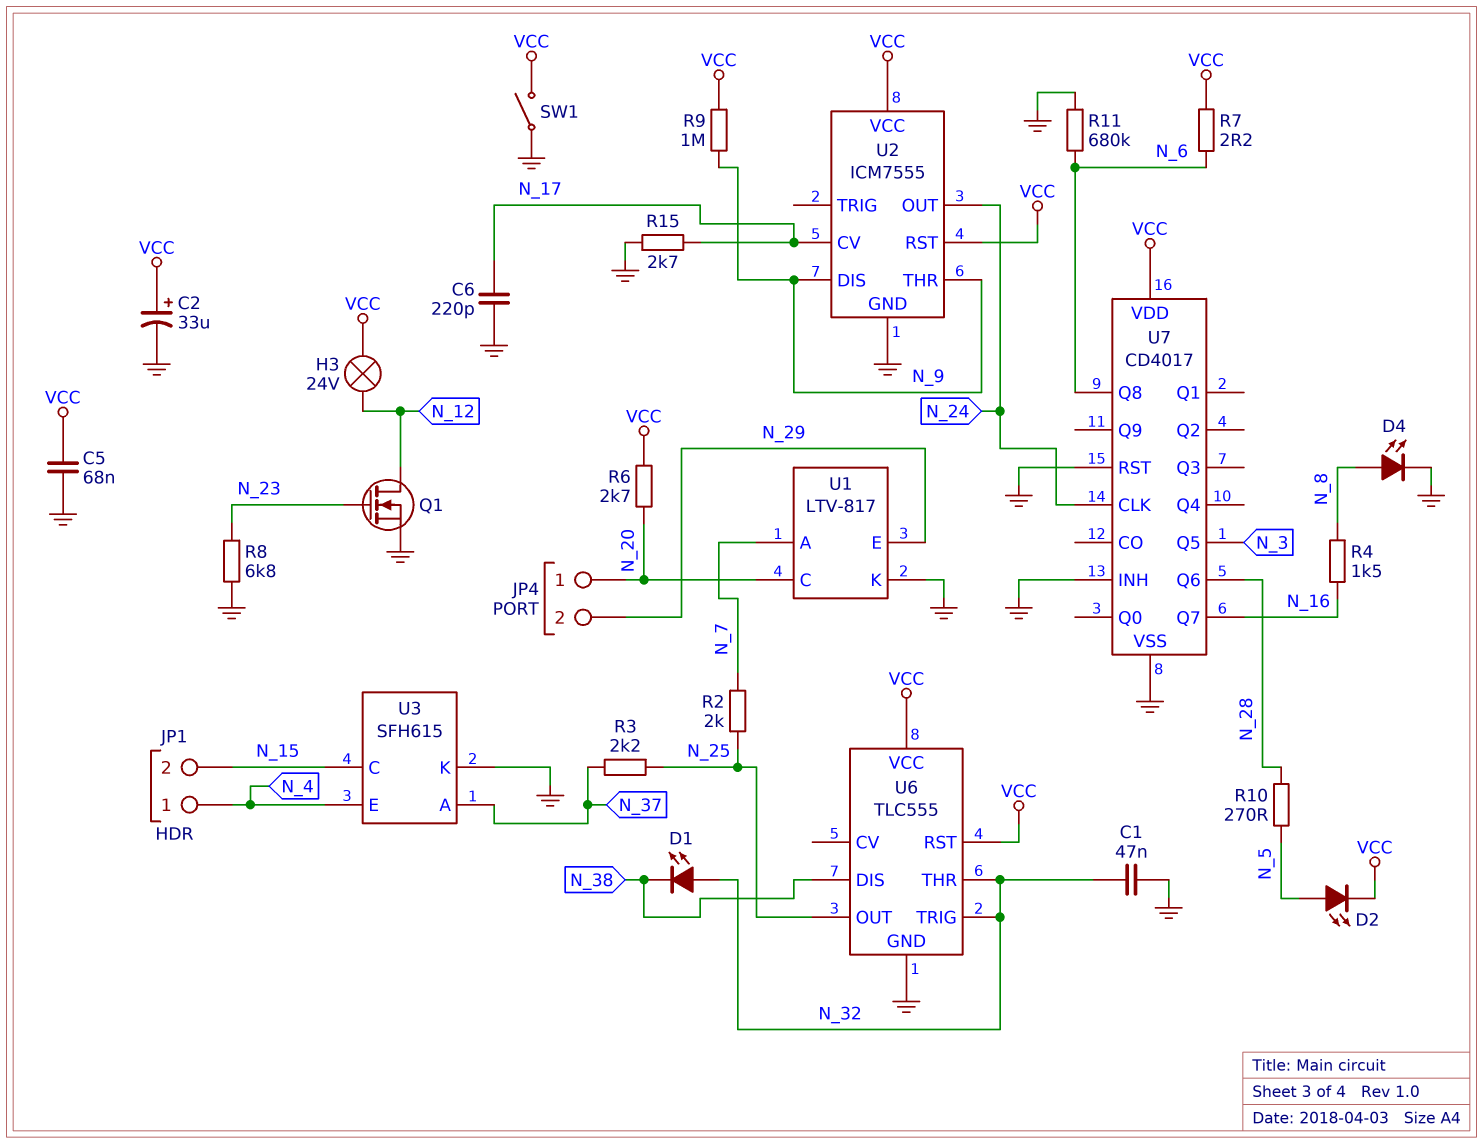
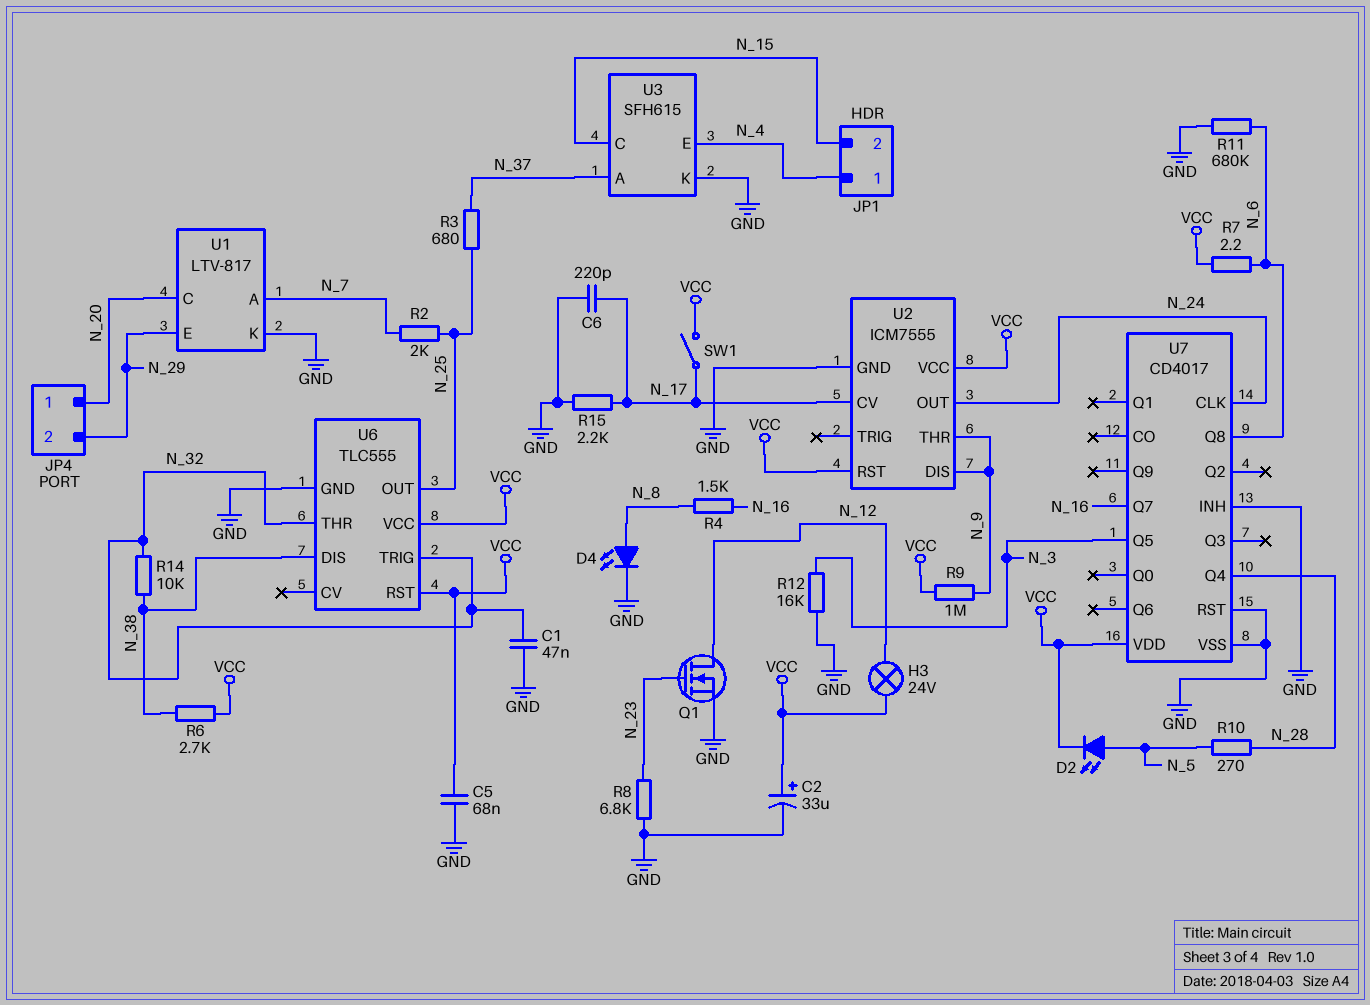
D1: LED (A N_32, K N_38) -> none
R3: 2.2k (N_25, N_37) -> 680 (N_25, N_37)
R6: 2.7k (N_20, VCC) -> 2.7k (N_38, VCC)
R12: none -> 16k (GND, N_3)
R14: none -> 10k (N_32, N_38)
R15: 2.7k (GND, N_17) -> 2.2k (GND, N_17)
SW1: switch (GND, VCC) -> switch (N_17, VCC)
U7 pin Q4: none -> N_28
U7 pin Q6: N_28 -> none

